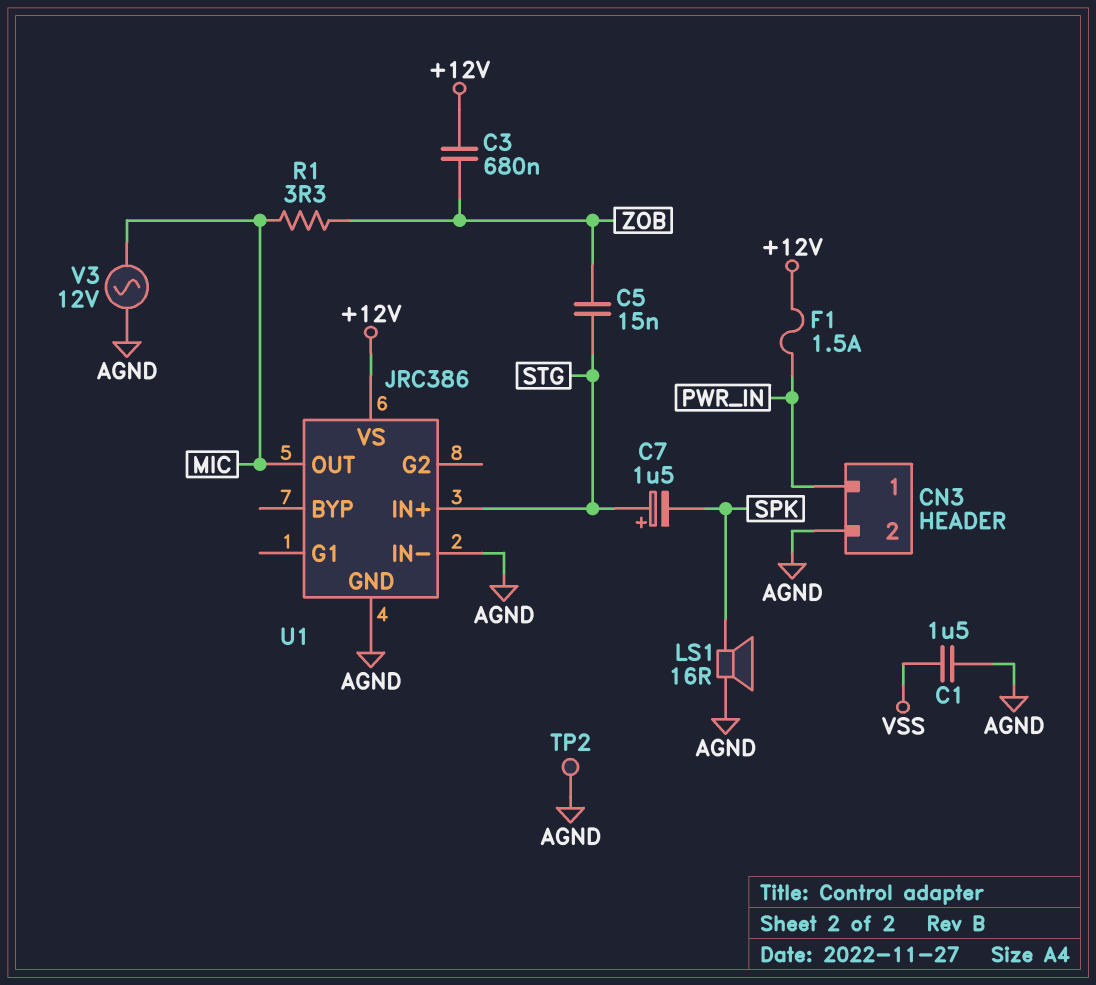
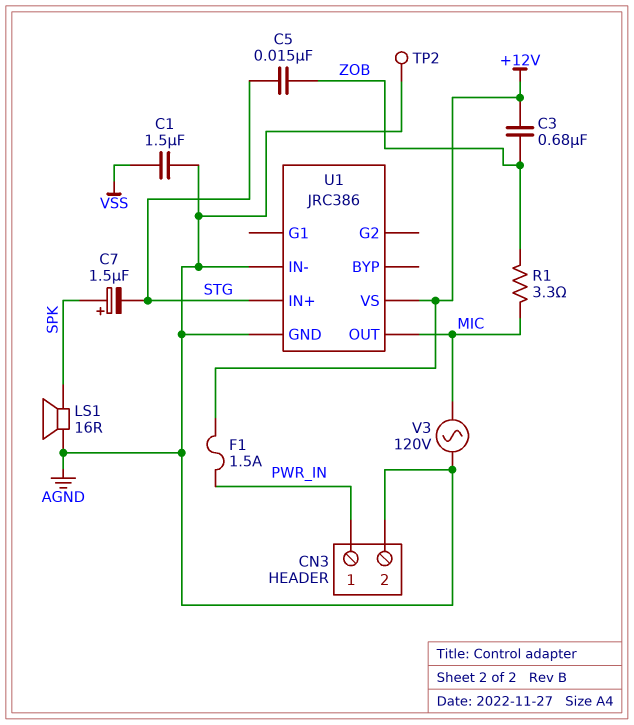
C7: 1.5uF (plus STG, minus SPK) -> 1.5uF (plus SPK, minus STG)
V3: AC 12V (AGND, MIC) -> AC 120V (AGND, MIC)

